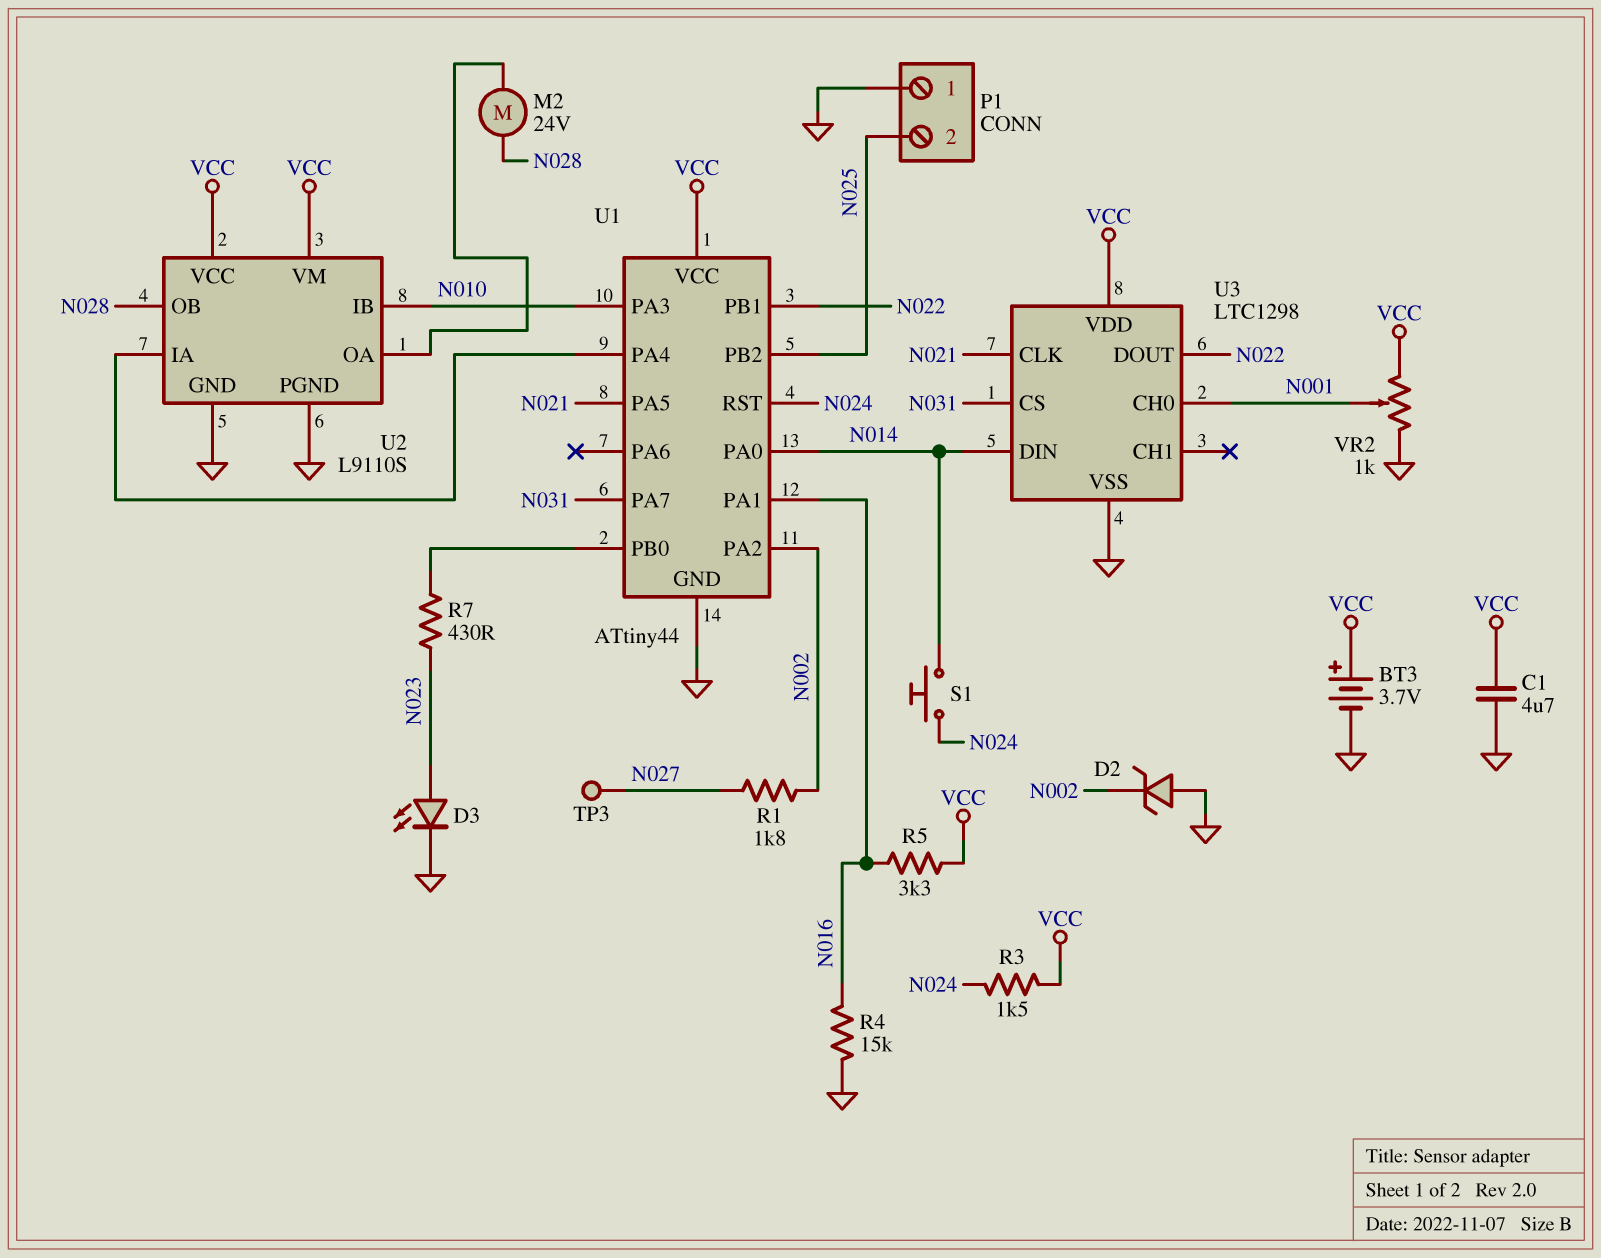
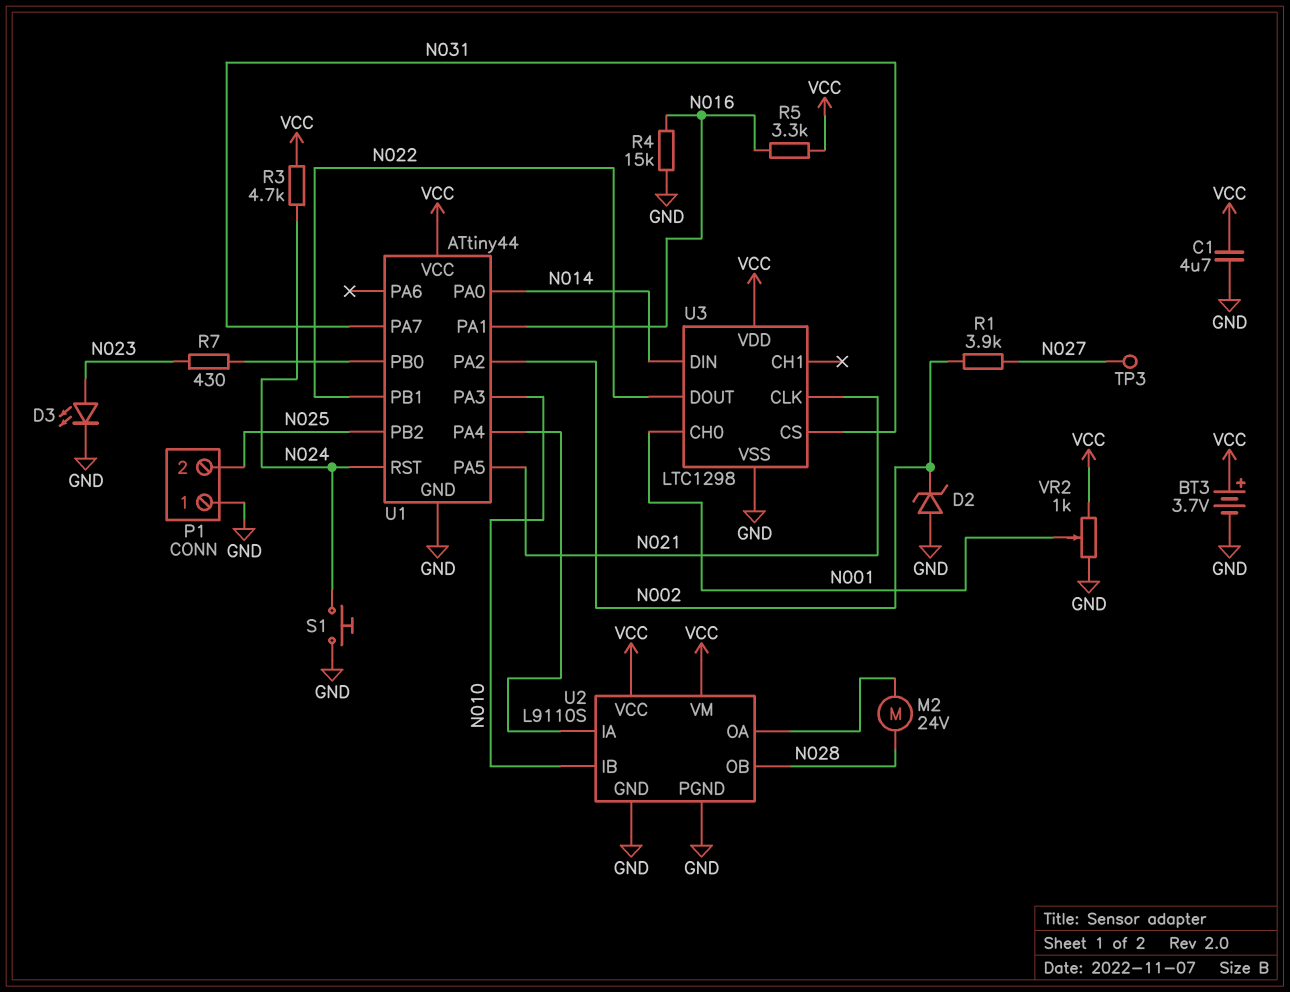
R1: 1.8k (N002, N027) -> 3.9k (N002, N027)
R3: 1.5k (N024, VCC) -> 4.7k (N024, VCC)
S1: button (N014, N024) -> button (GND, N024)

